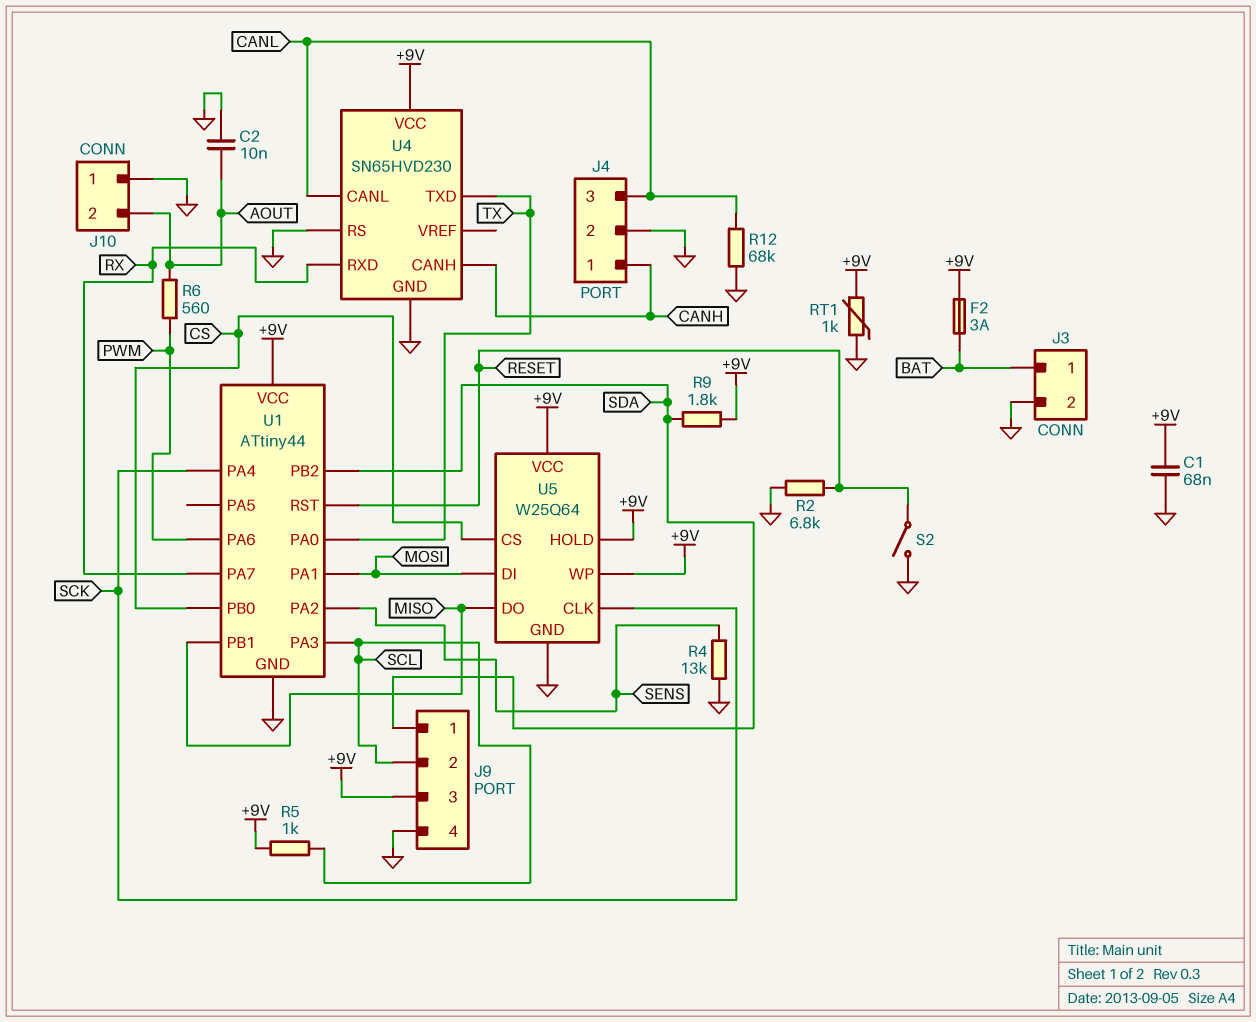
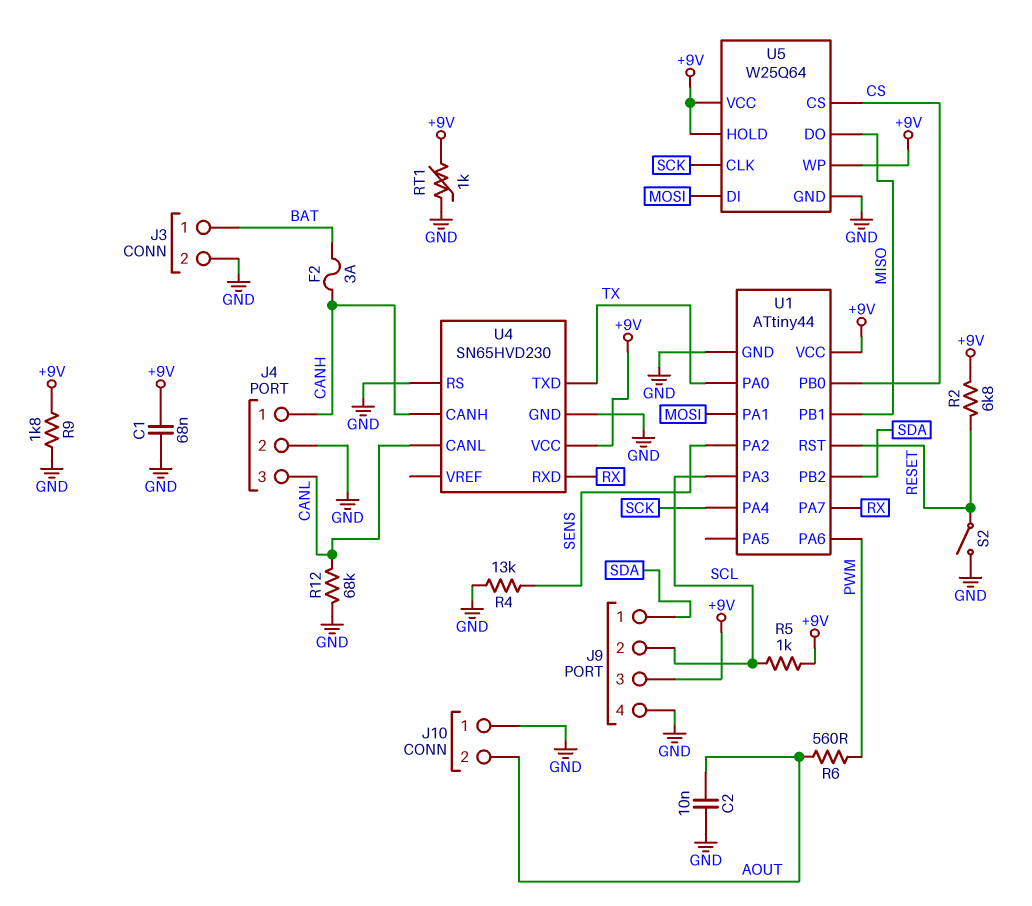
F2: 3A (+9V, BAT) -> 3A (BAT, CANH)
R2: 6.8k (GND, RESET) -> 6.8k (+9V, RESET)
R9: 1.8k (+9V, SDA) -> 1.8k (+9V, GND)

